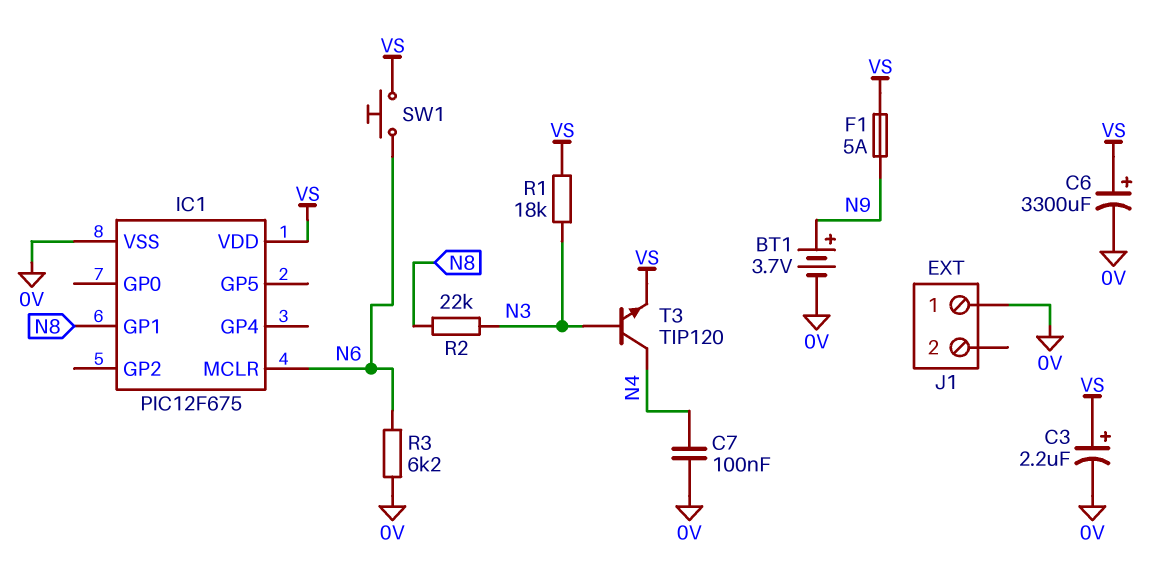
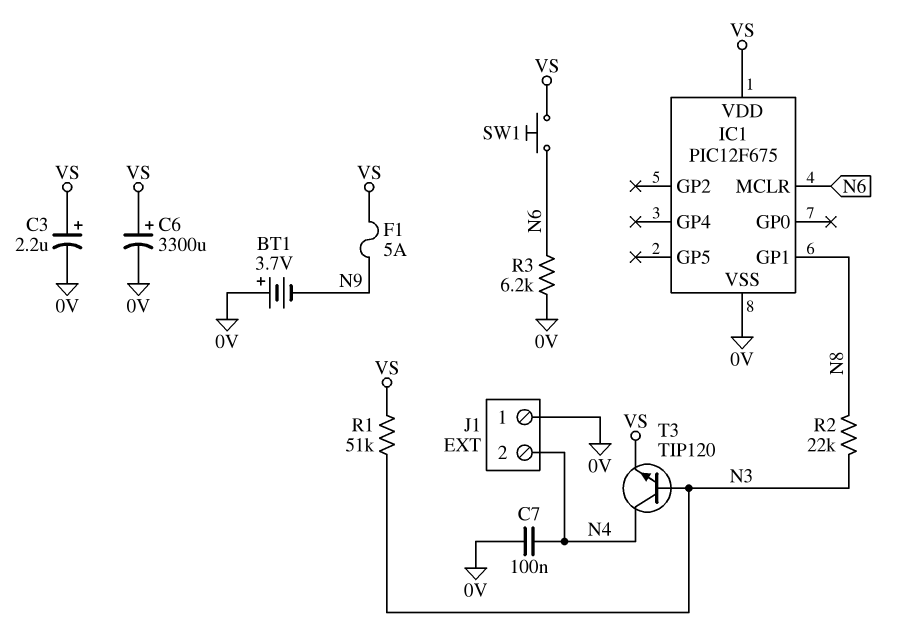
BT1: 3.7V (plus N9, minus 0V) -> 3.7V (plus 0V, minus N9)
J1 pin 2: none -> N4
R1: 18k (N3, VS) -> 51k (N3, VS)

